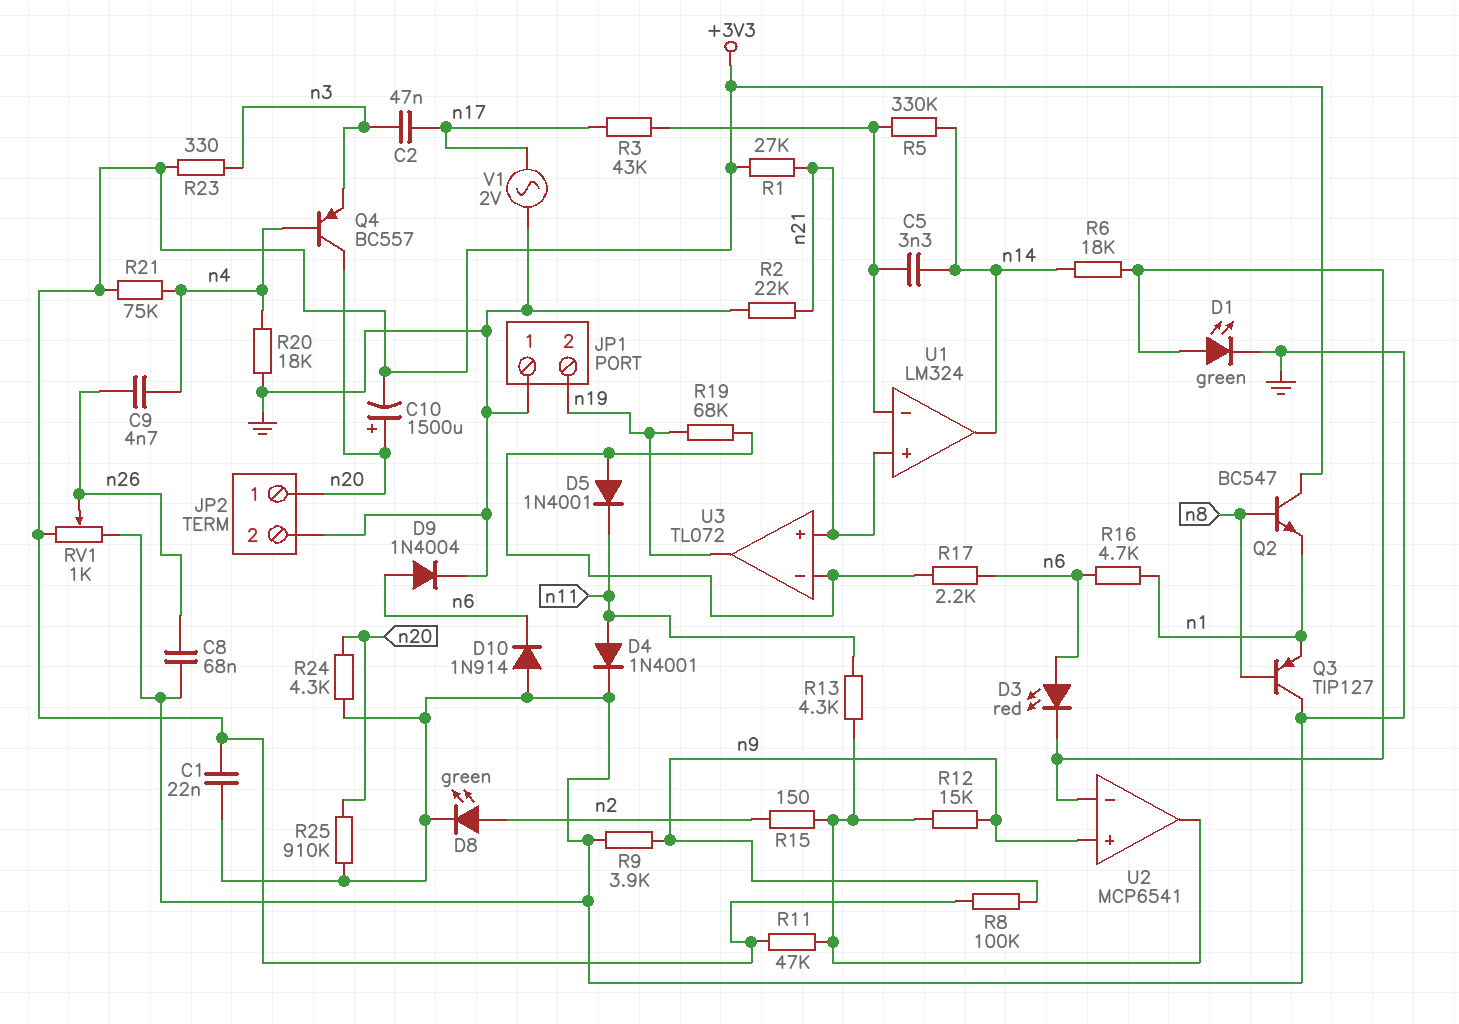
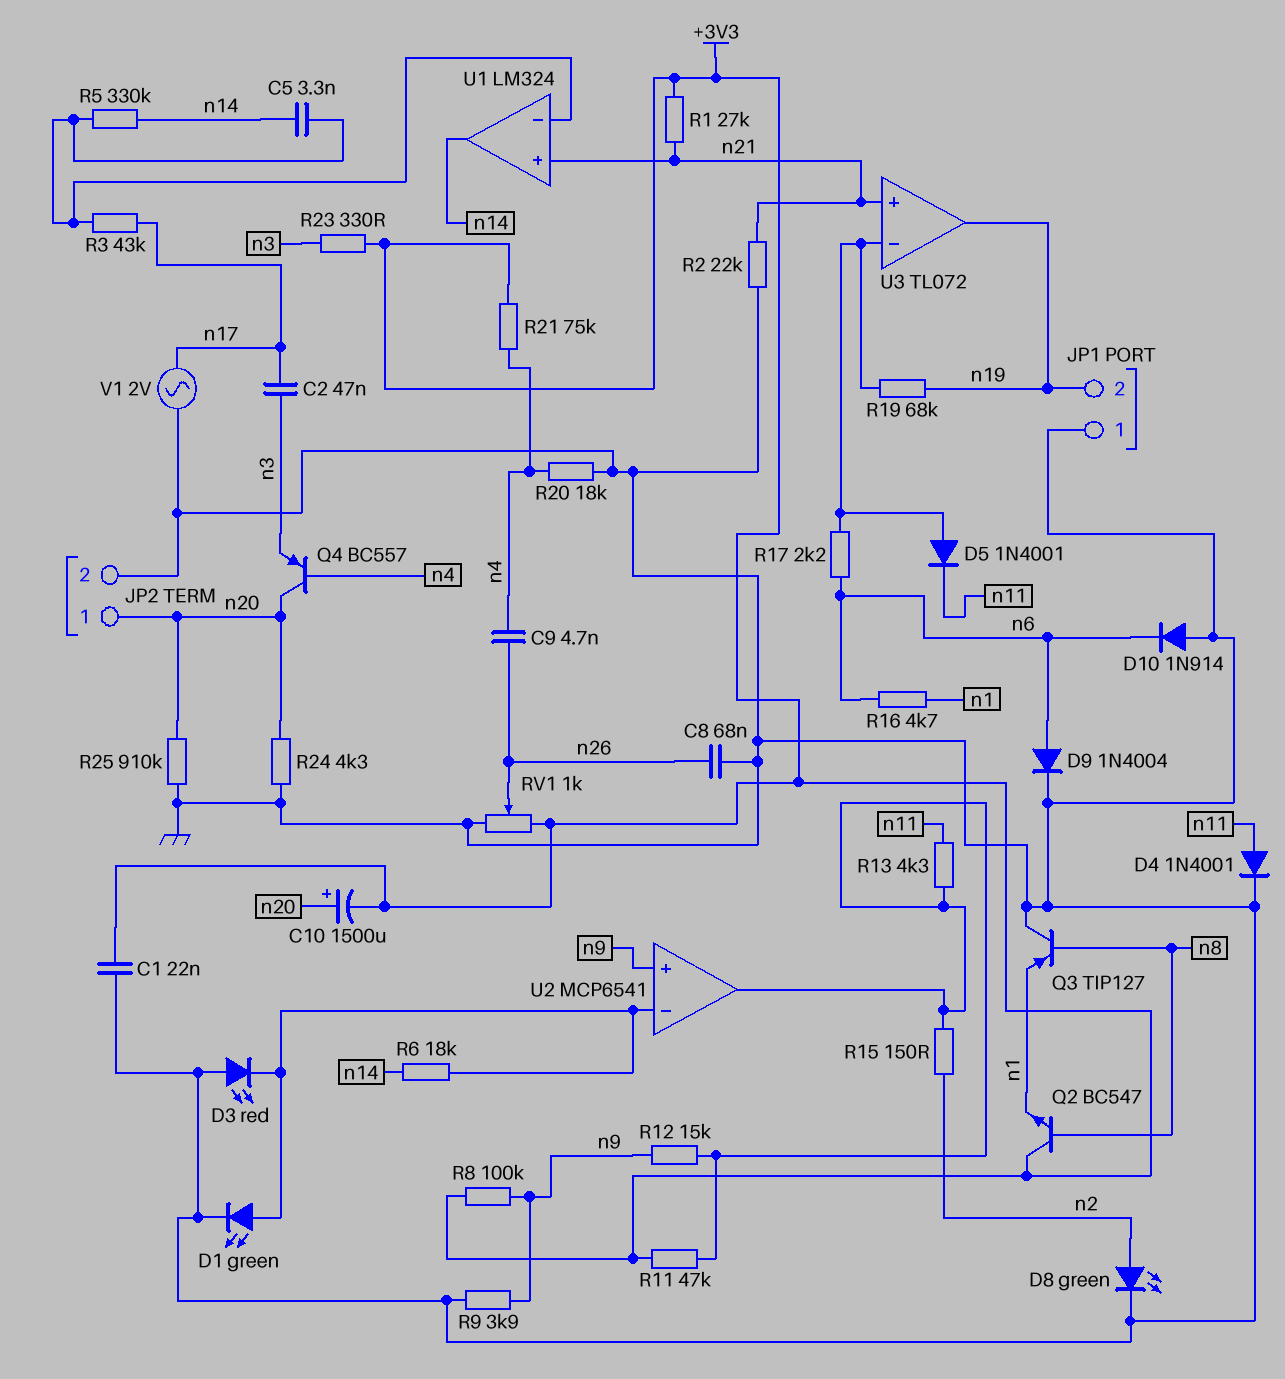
D3: LED red (A n6, K U2/in-) -> LED red (A GND, K U2/in-)

